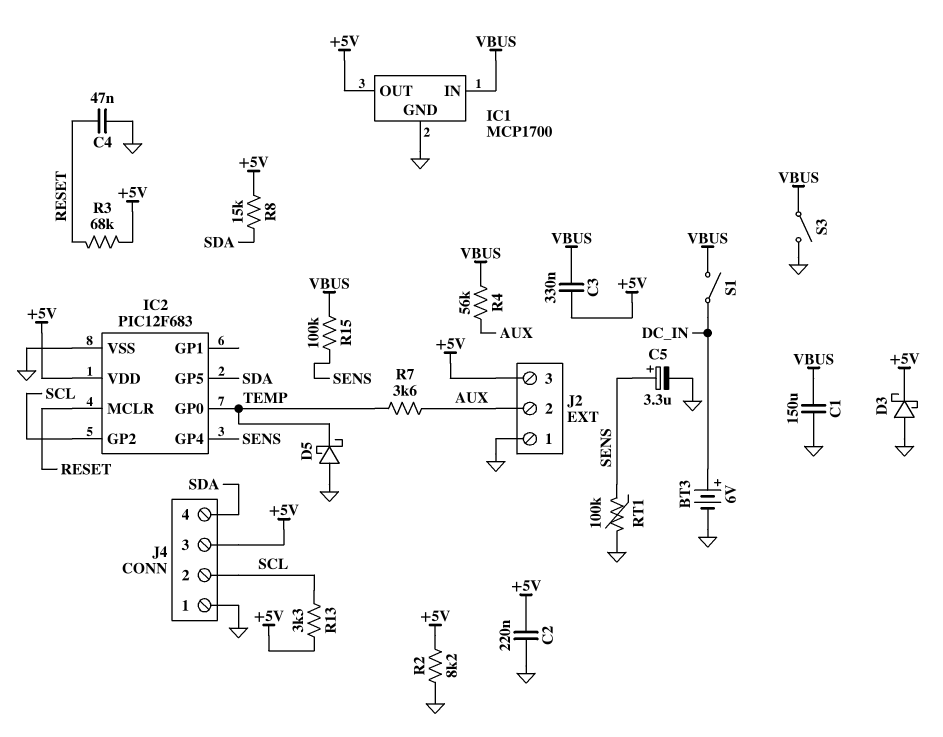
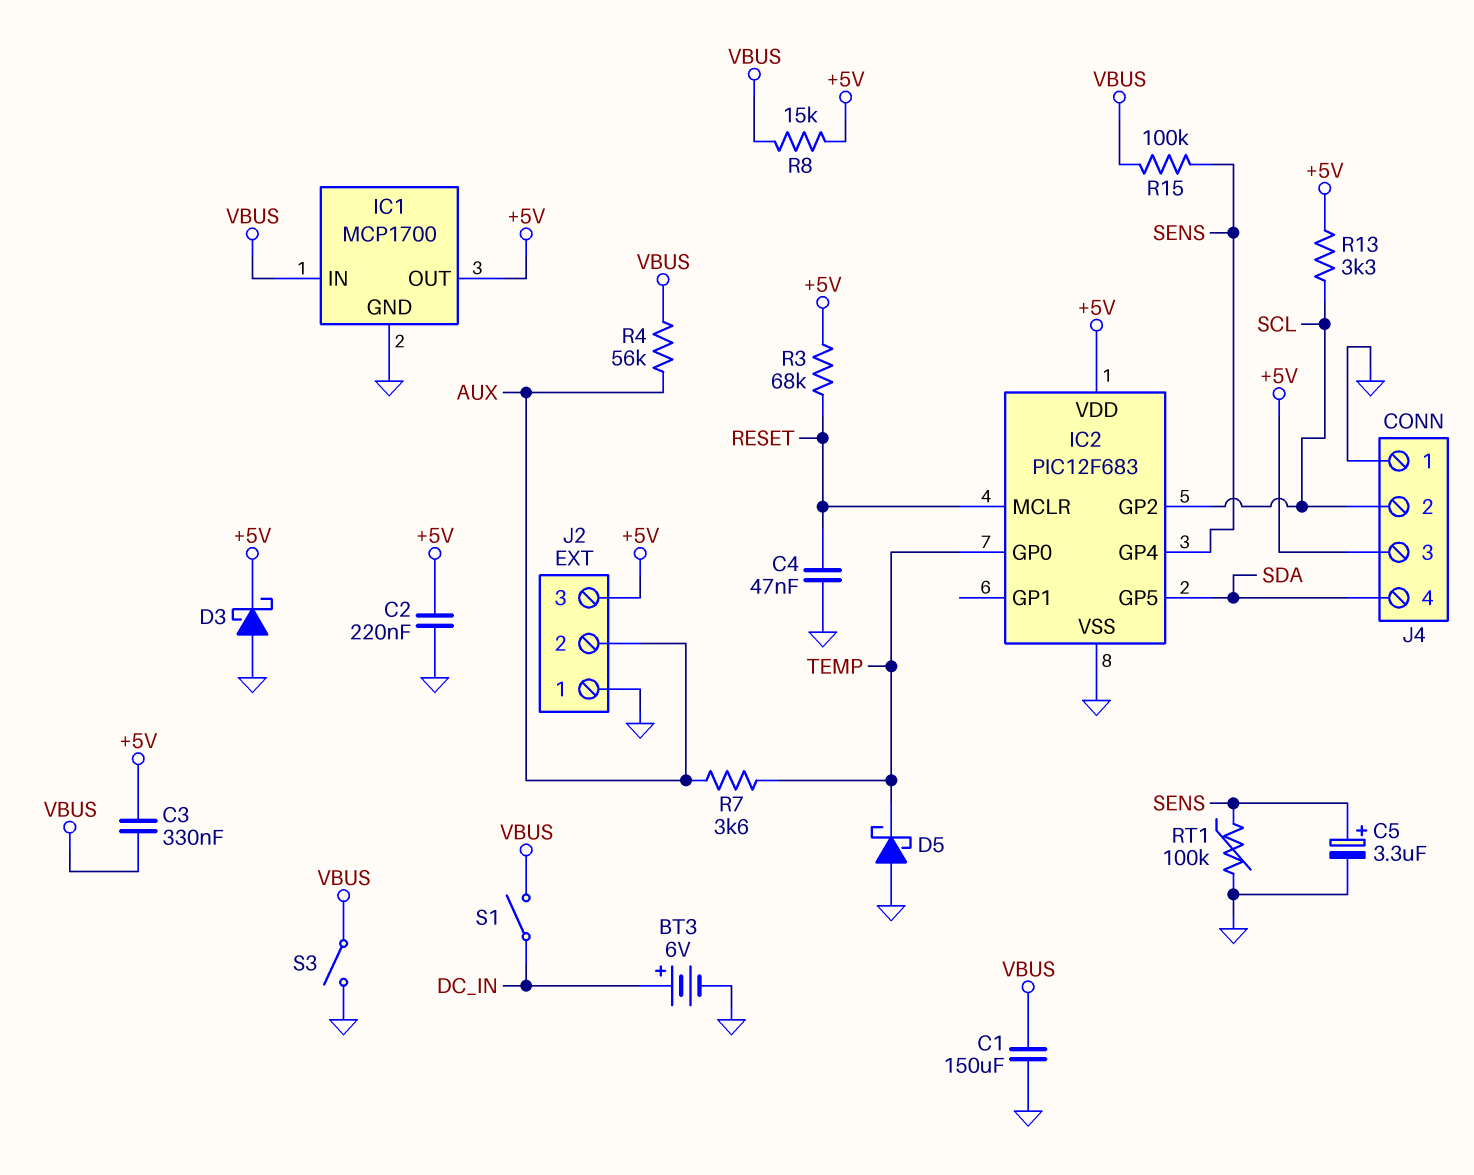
R2: 8.2k (+5V, GND) -> none
R8: 15k (+5V, SDA) -> 15k (+5V, VBUS)

